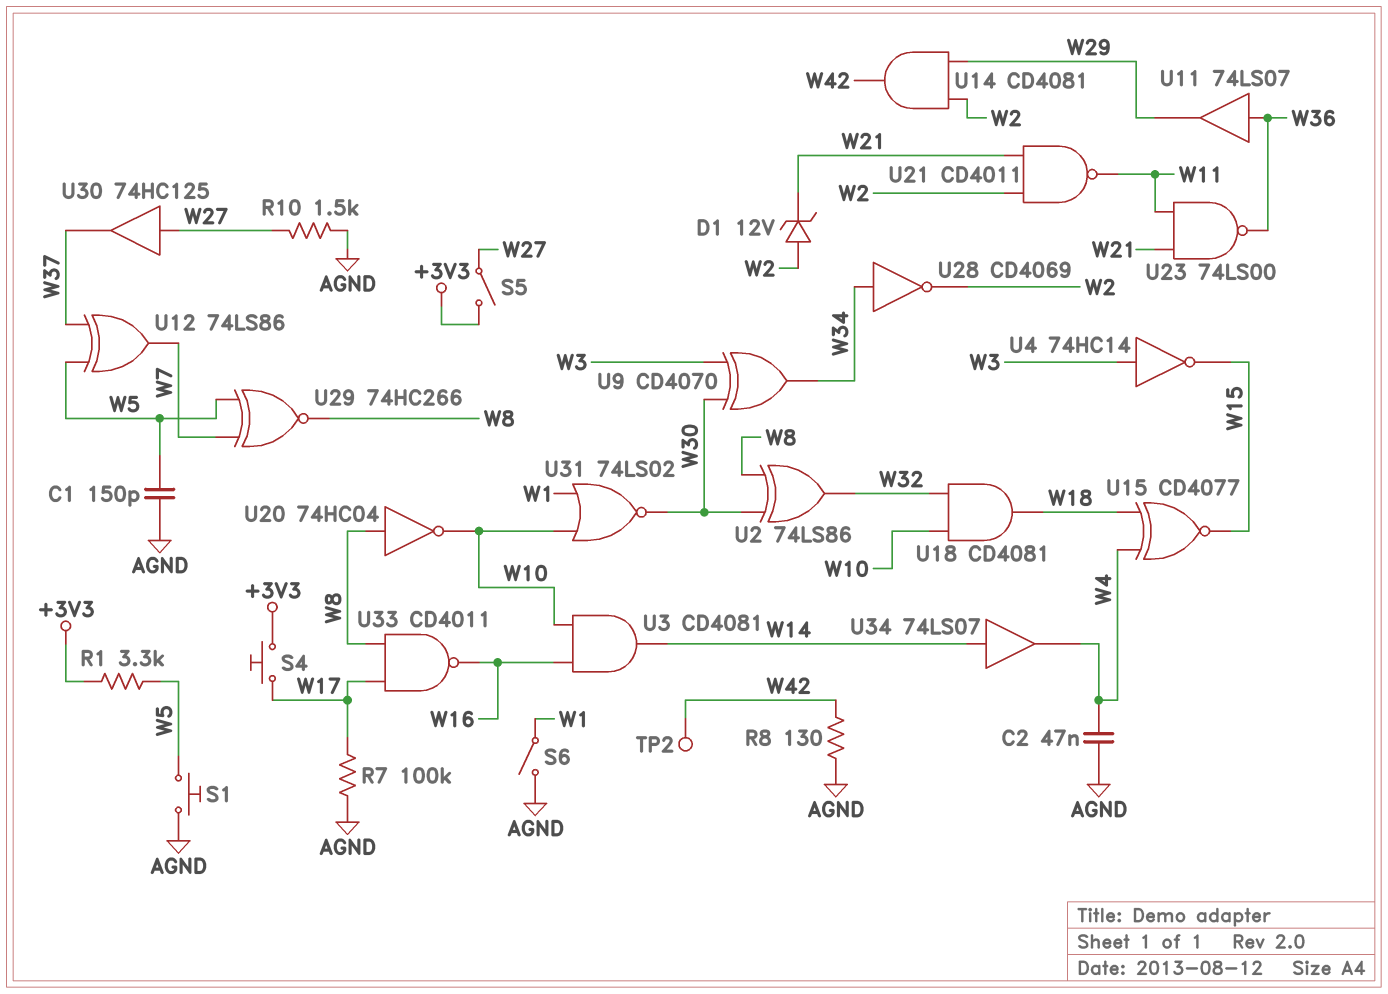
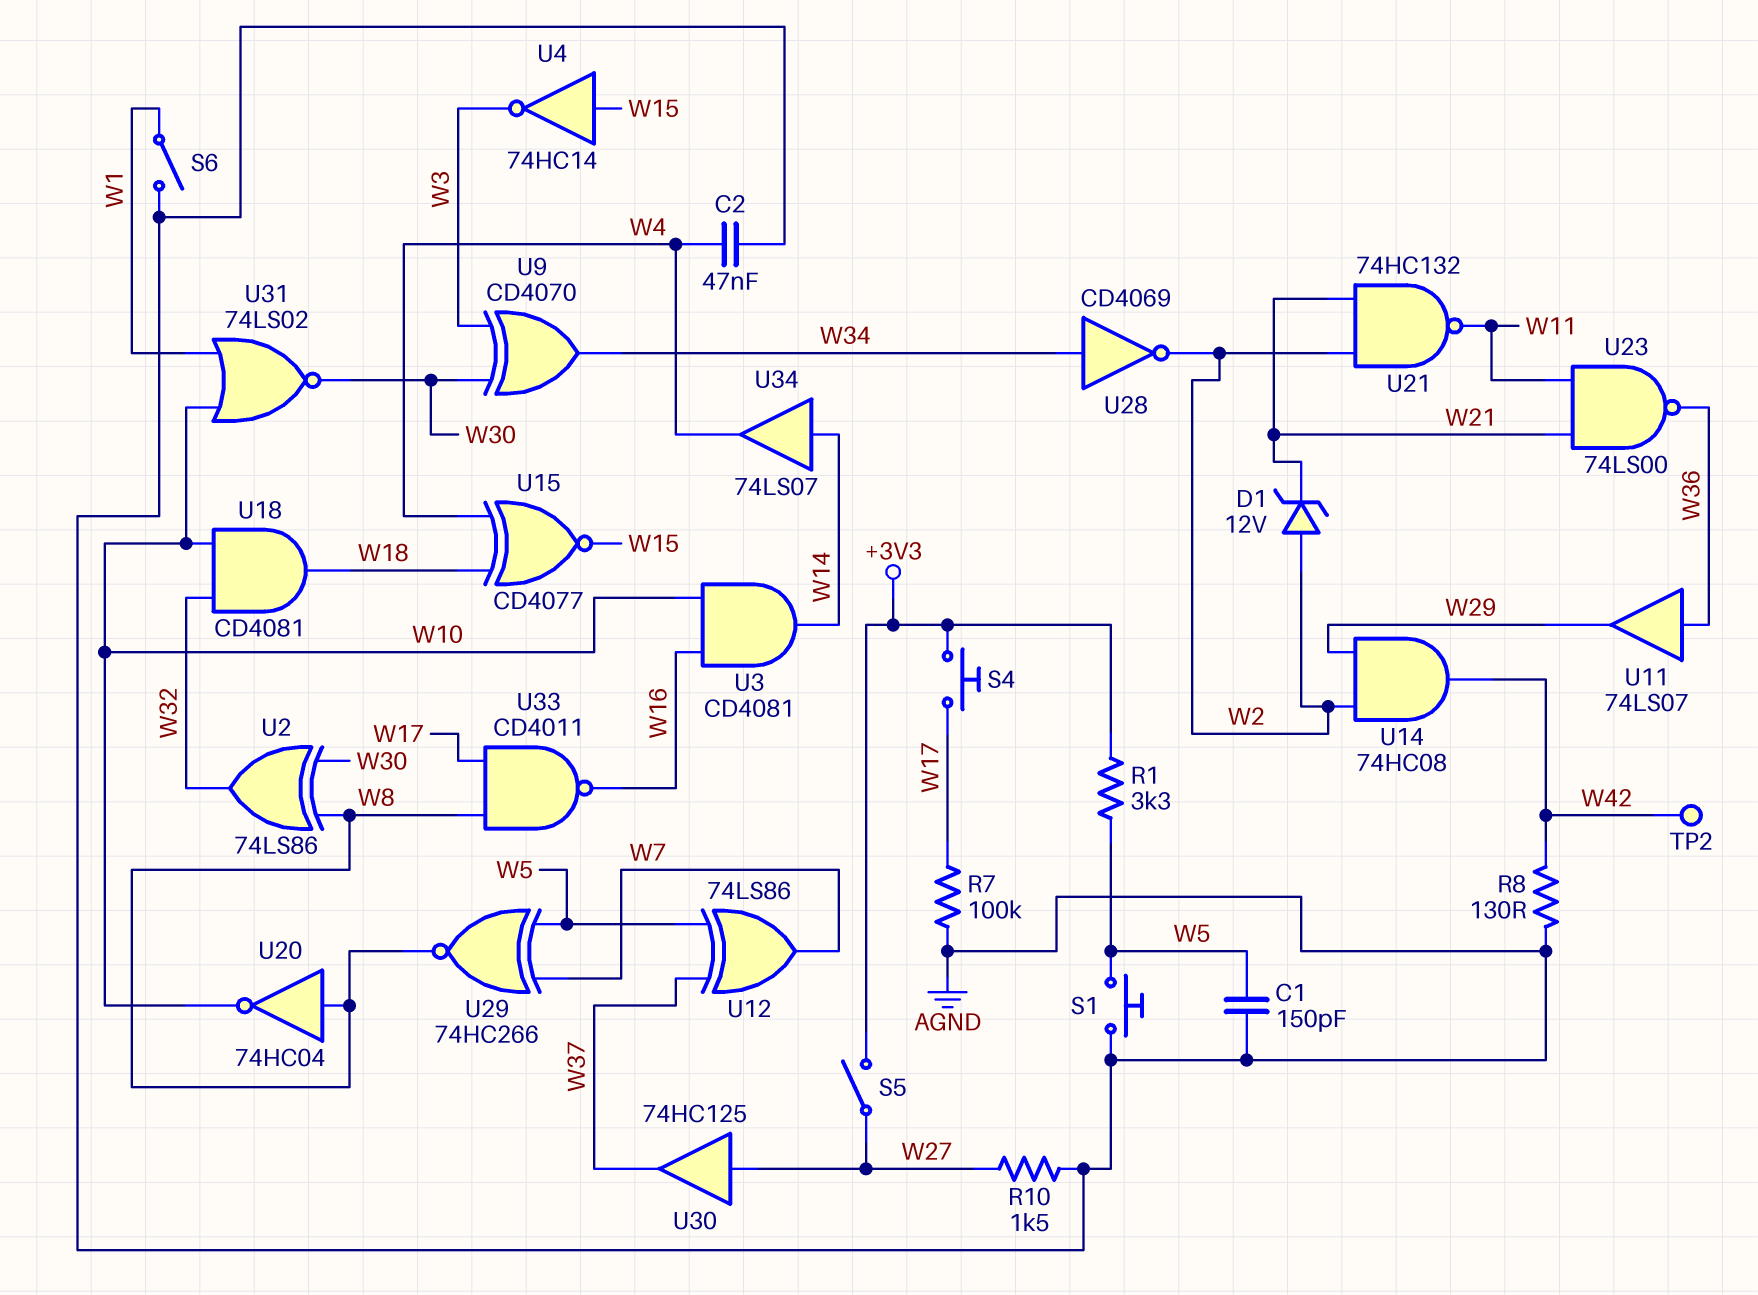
U4: NOT 74HC14 (in W3, out W15) -> NOT 74HC14 (in W15, out W3)
U14: AND CD4081 (in W2, in W29, out W42) -> AND 74HC08 (in W2, in W29, out W42)
U21: NAND CD4011 (in W2, in W21, out W11) -> NAND 74HC132 (in W2, in W21, out W11)

